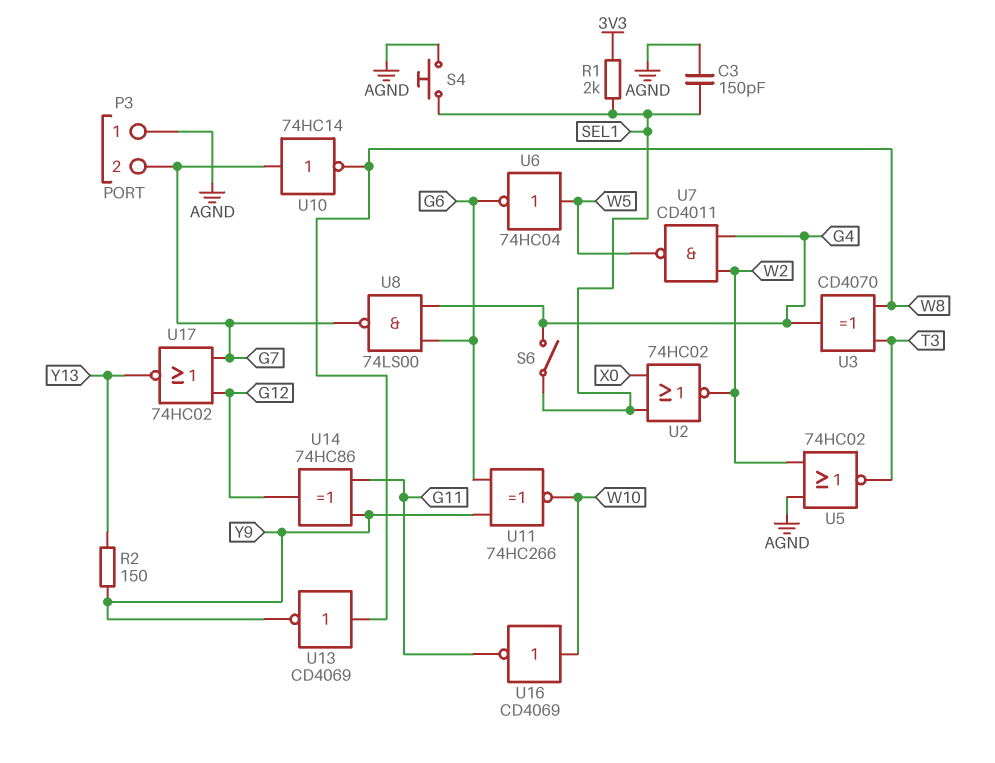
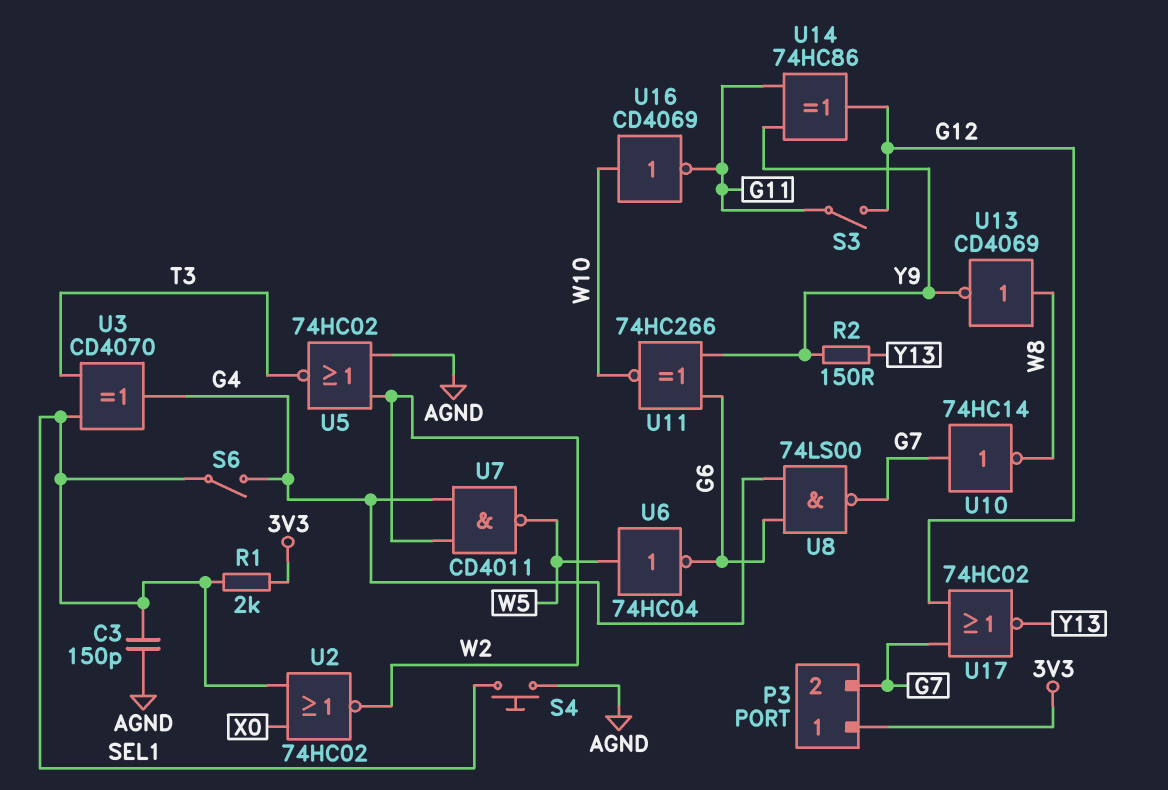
P3 pin 1: AGND -> 3V3
S3: none -> switch (G11, G12)
U3: XOR CD4070 (in T3, in W8, out G4) -> XOR CD4070 (in SEL1, in T3, out G4)

